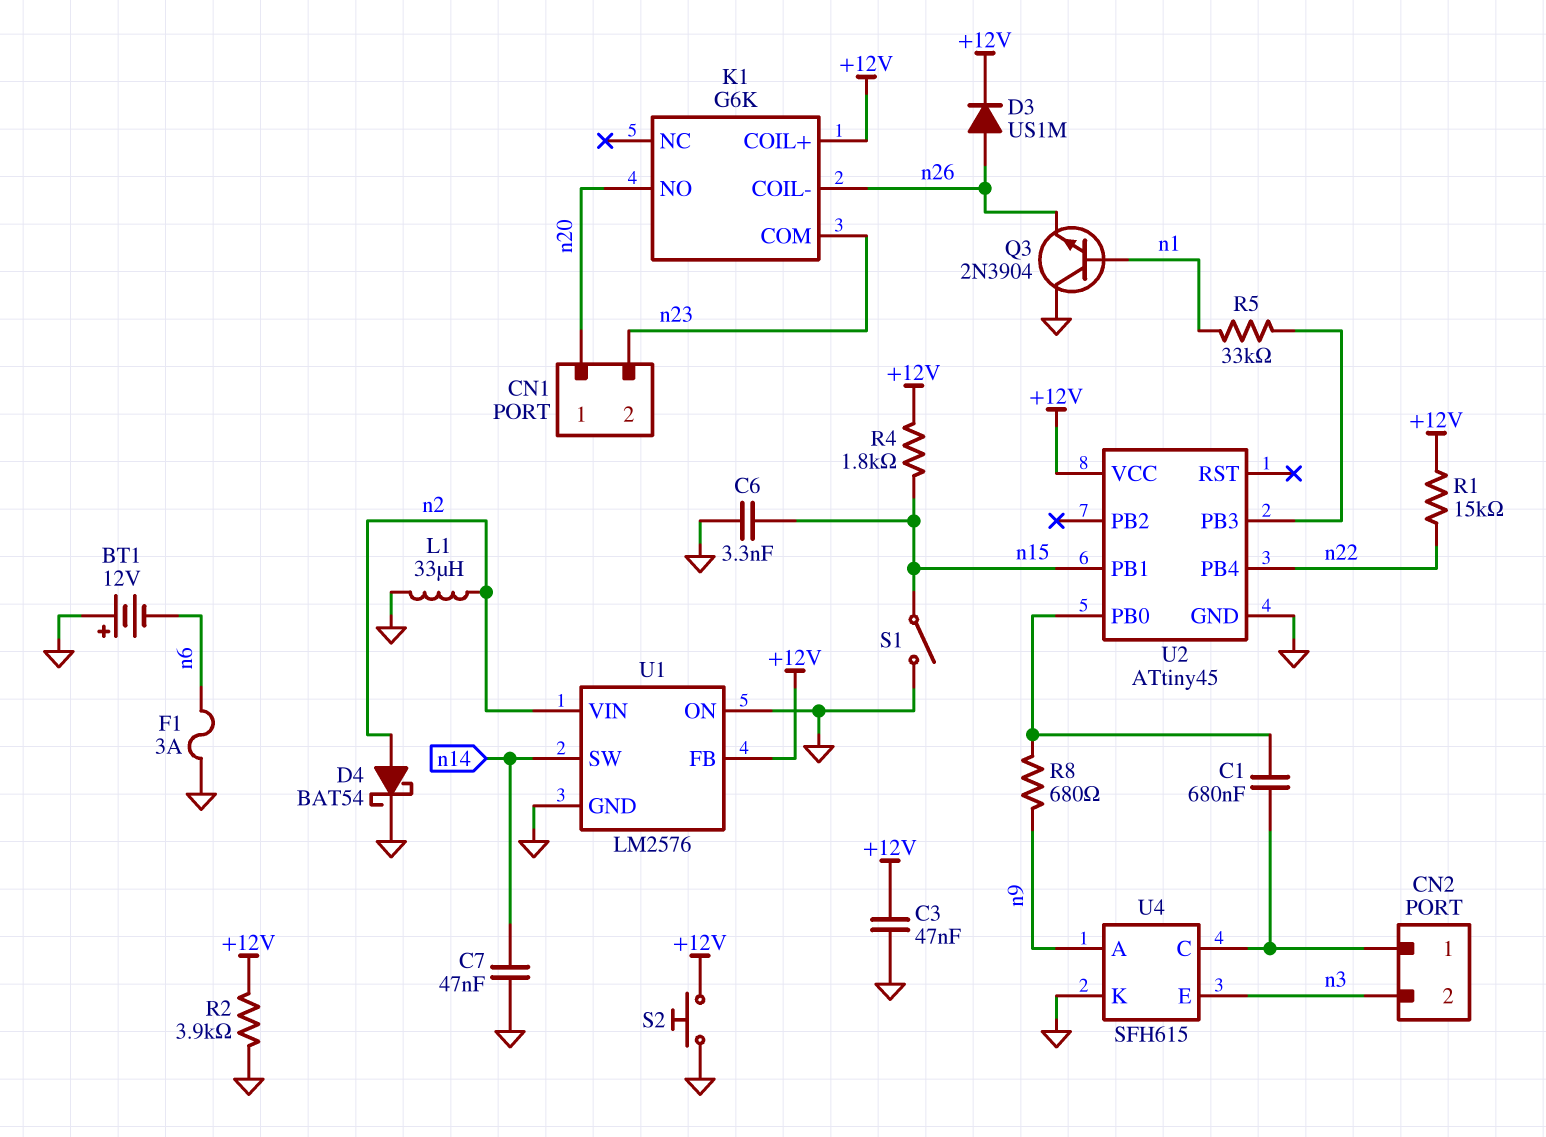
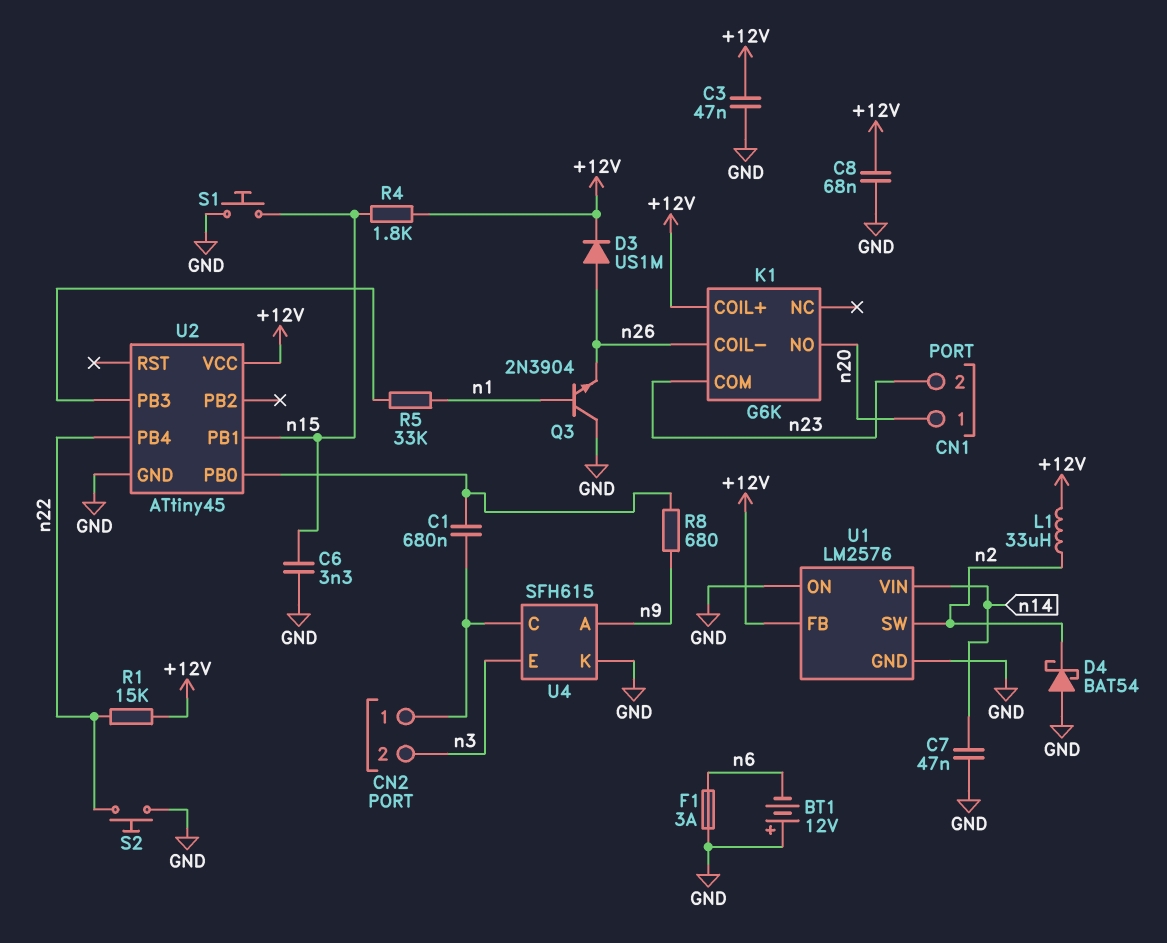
C8: none -> 68nF (+12V, GND)
D4: schottky BAT54 (A n2, K GND) -> schottky BAT54 (A GND, K n2)
L1: 33uH (GND, n2) -> 33uH (+12V, n2)
R2: 3.9k (+12V, GND) -> none
S1: switch (GND, n15) -> button (GND, n15)
S2: button (+12V, GND) -> button (GND, n22)
U1 pin SW: n14 -> n2
U1 pin VIN: n2 -> n14

